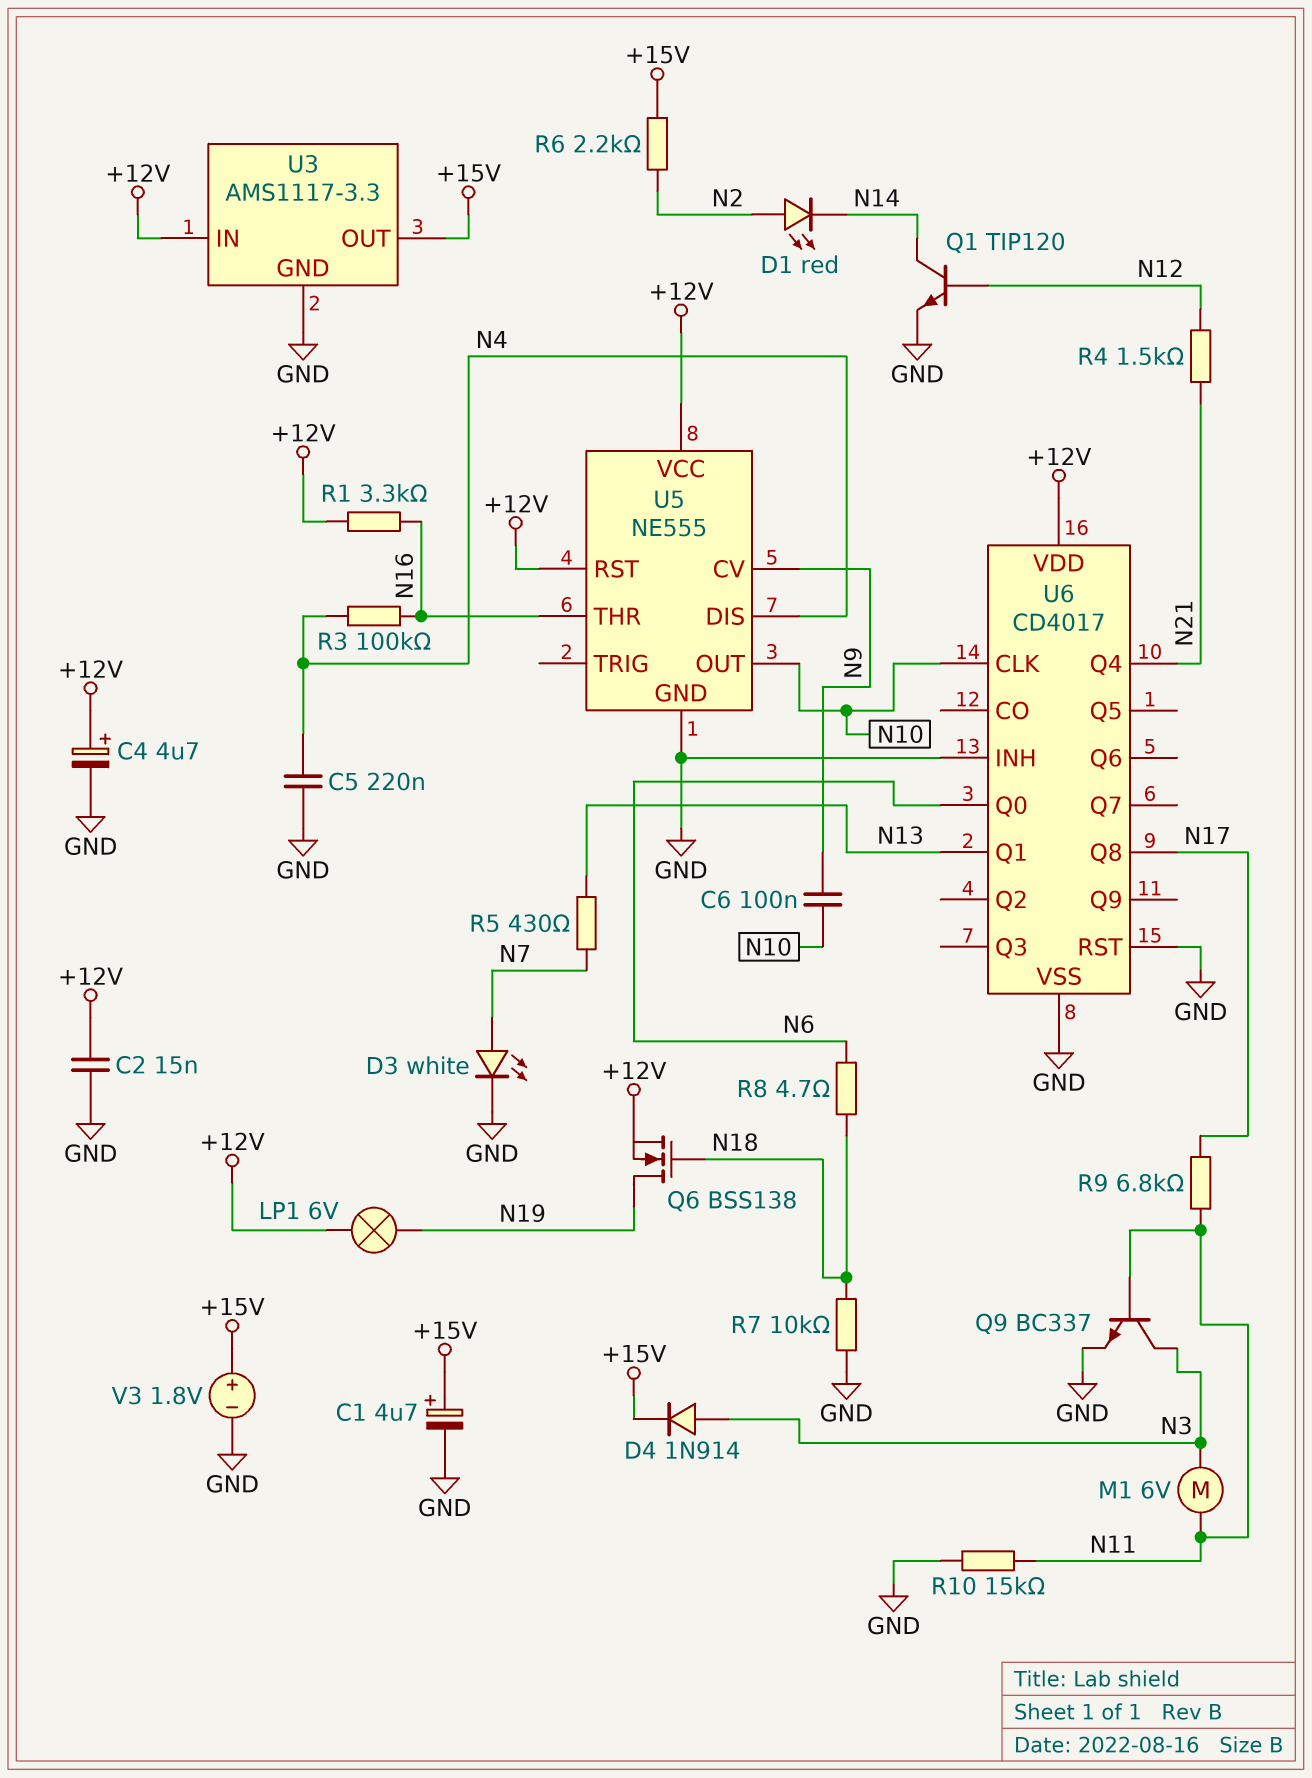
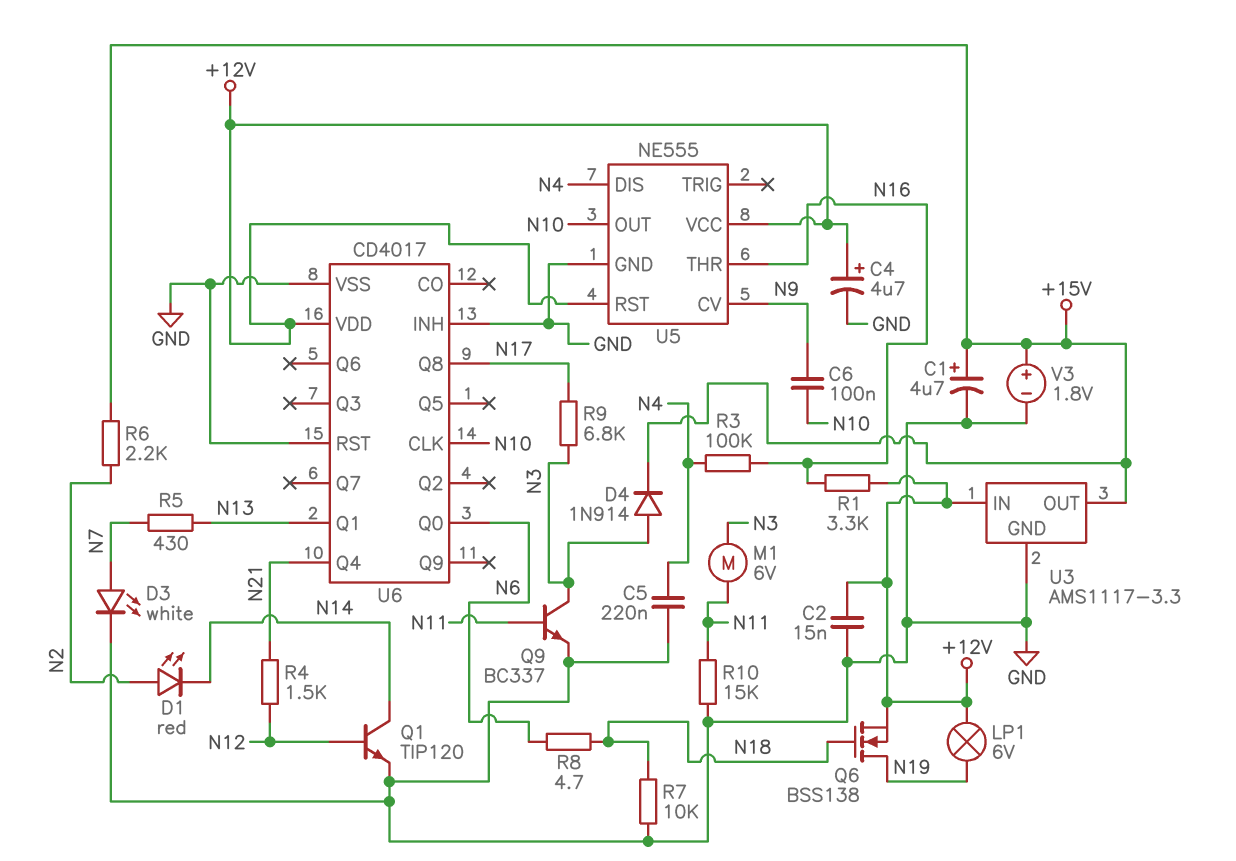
R9: 6.8k (N11, N17) -> 6.8k (N3, N17)

